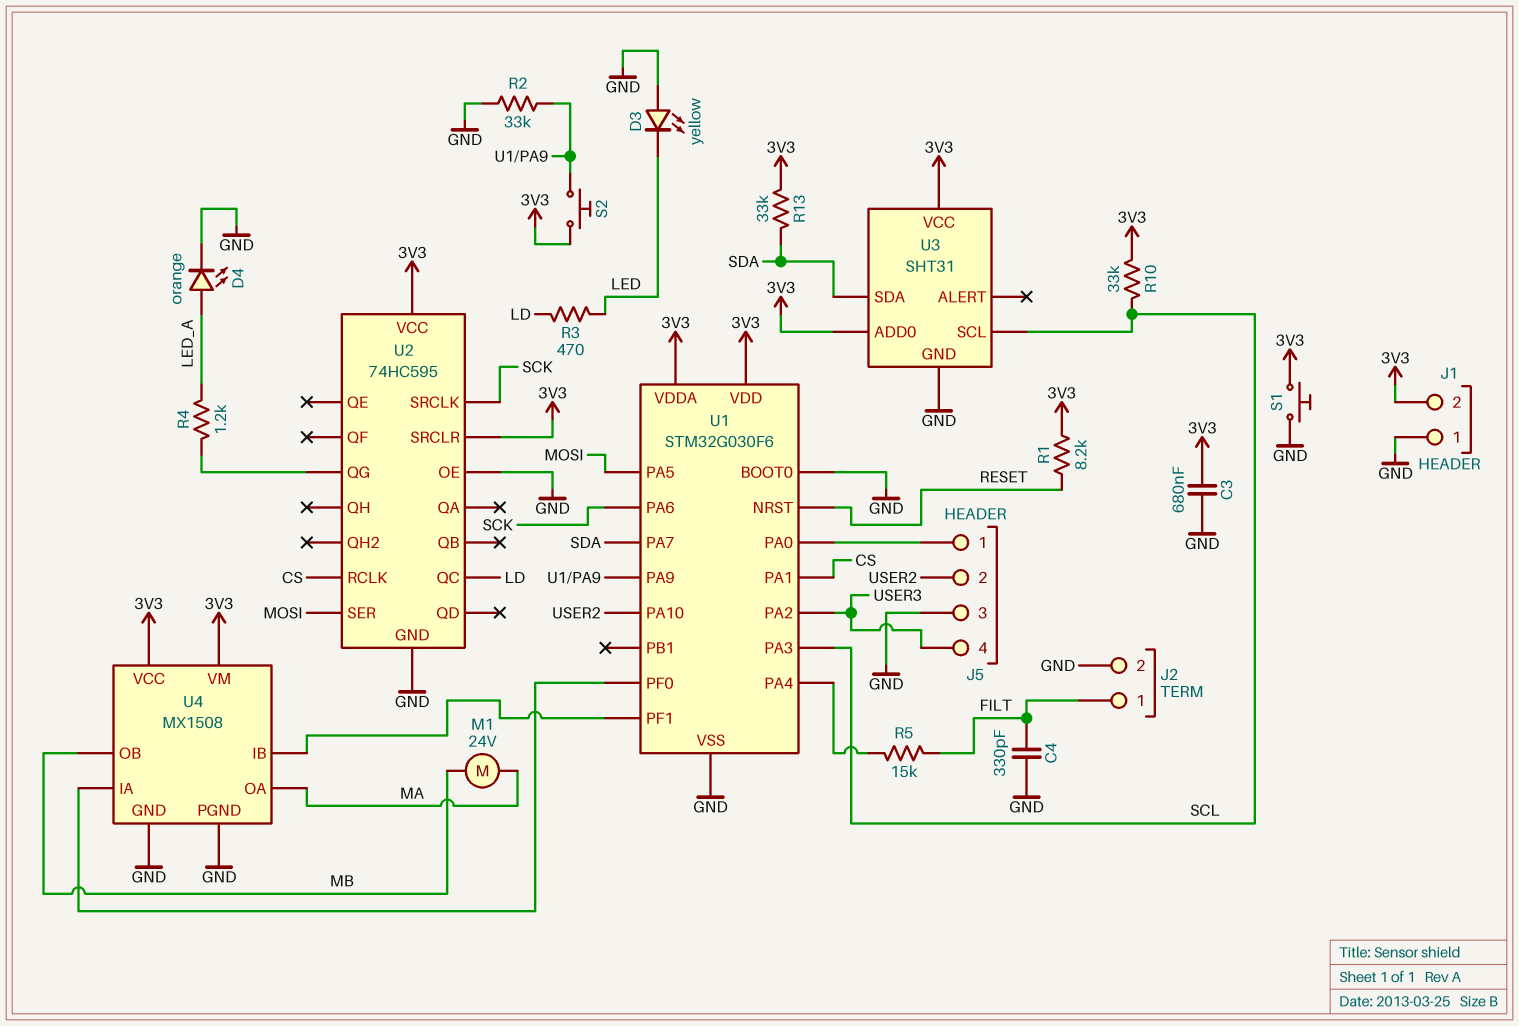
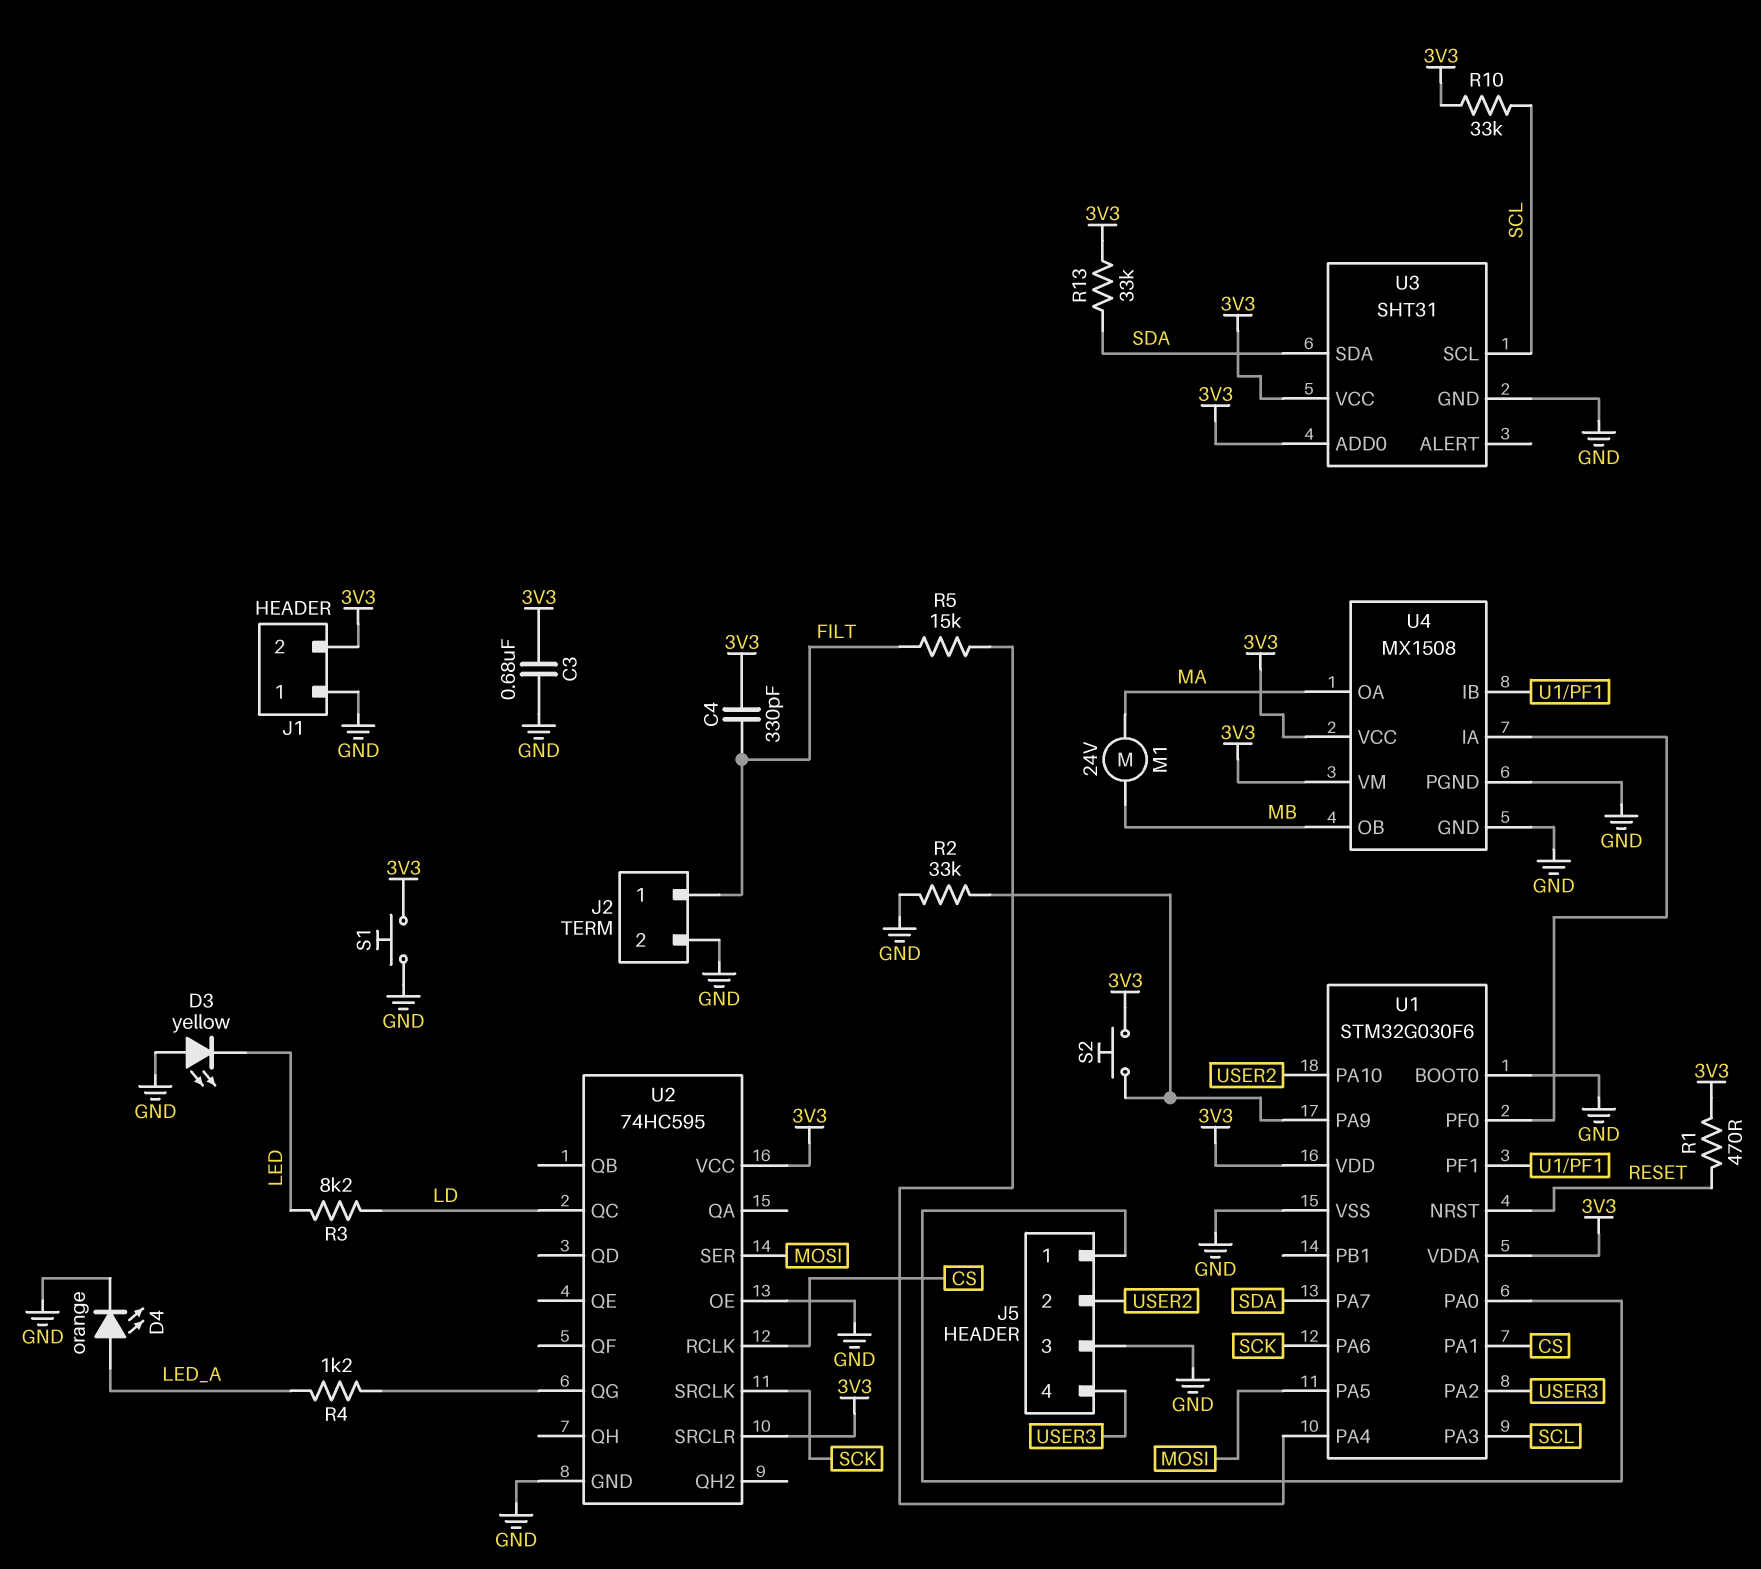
C4: 330pF (FILT, GND) -> 330pF (3V3, FILT)
R1: 8.2k (3V3, RESET) -> 470 (3V3, RESET)
R3: 470 (LD, LED) -> 8.2k (LD, LED)

